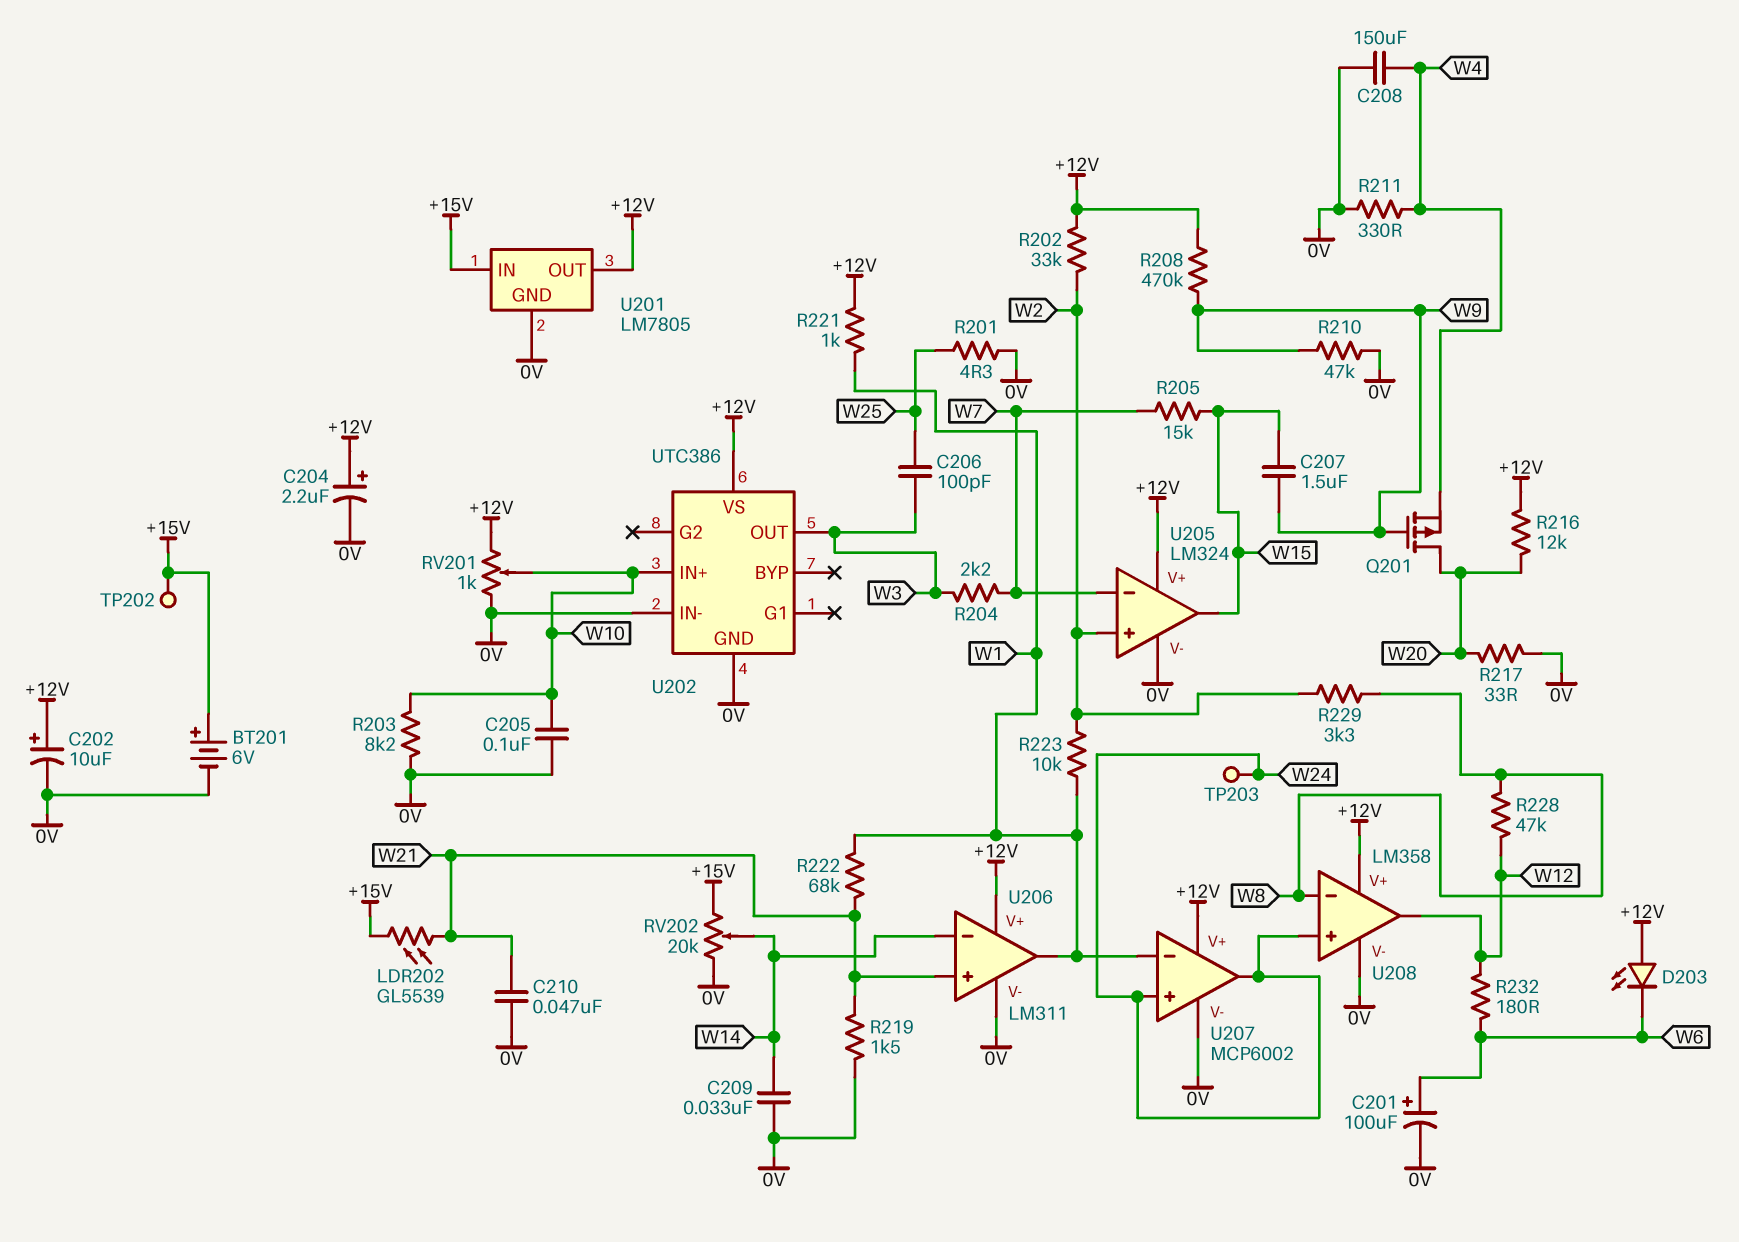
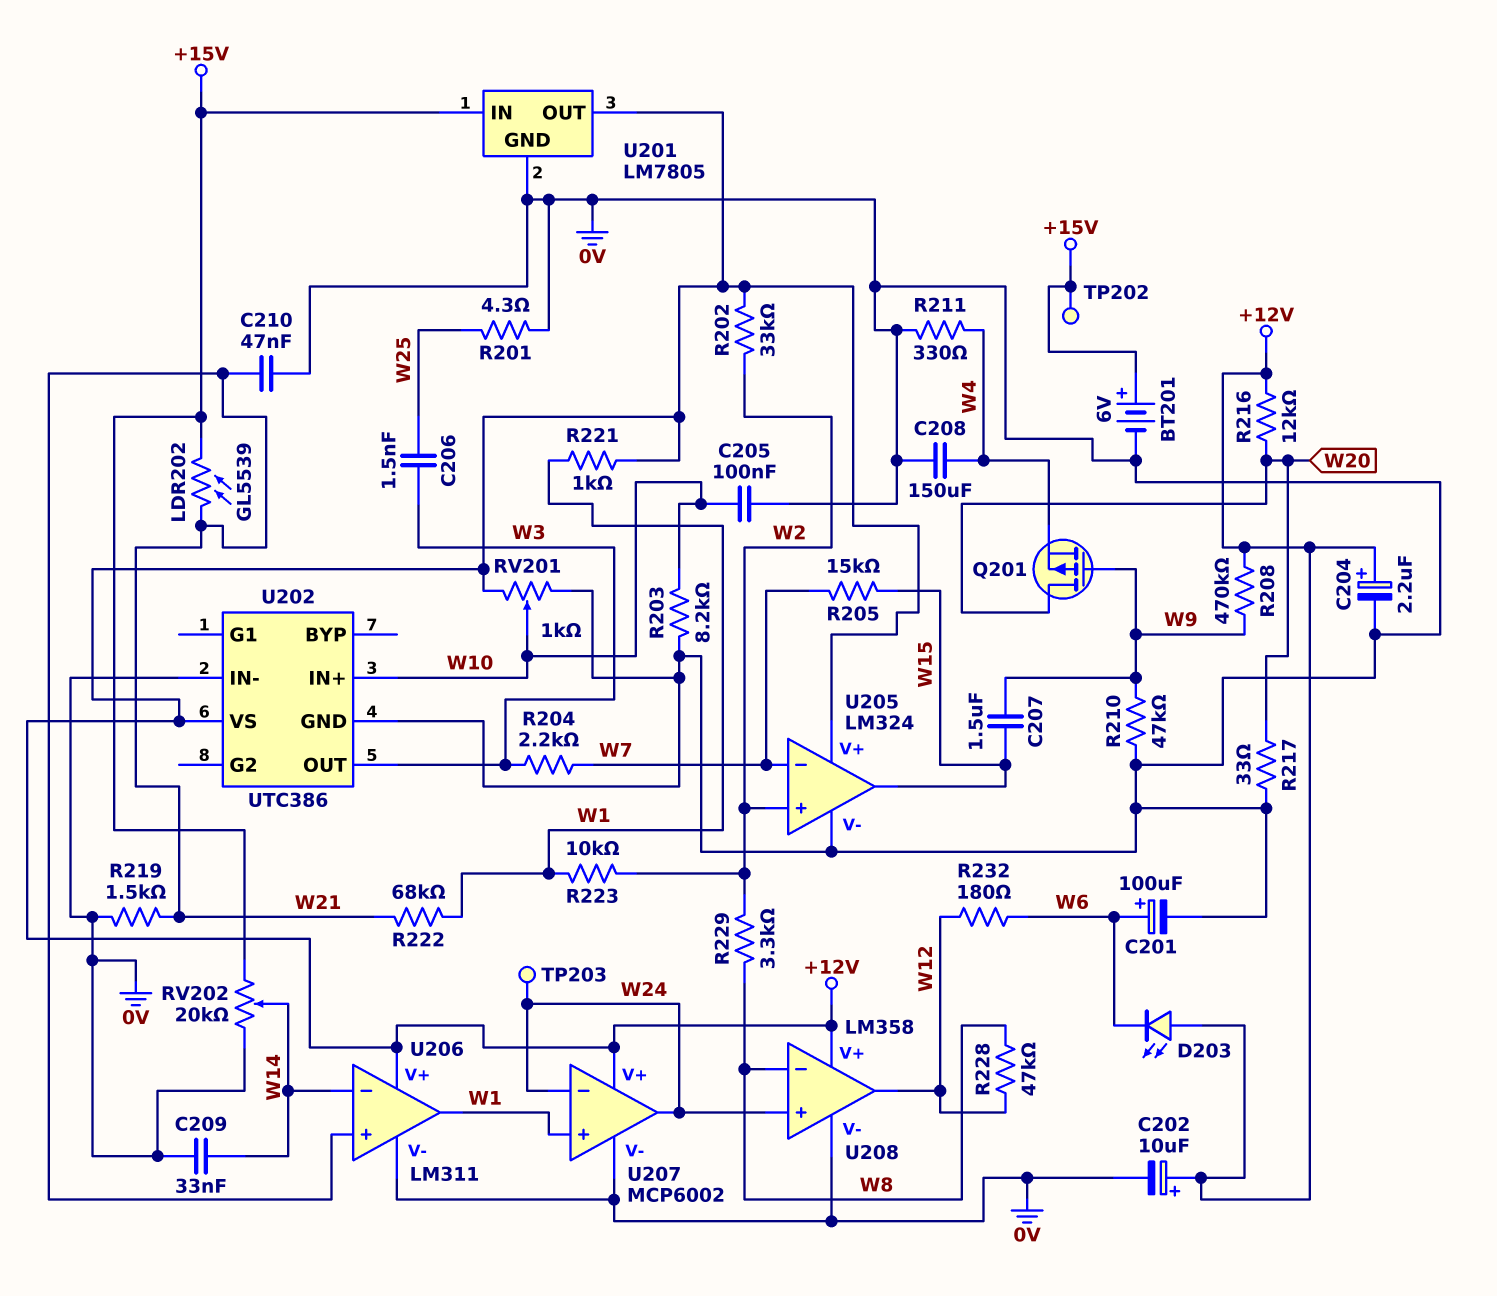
C206: 100pF (W3, W25) -> 1.5nF (W3, W25)
U207 pin in+: W24 -> W1
U207 pin in-: W1 -> W24

